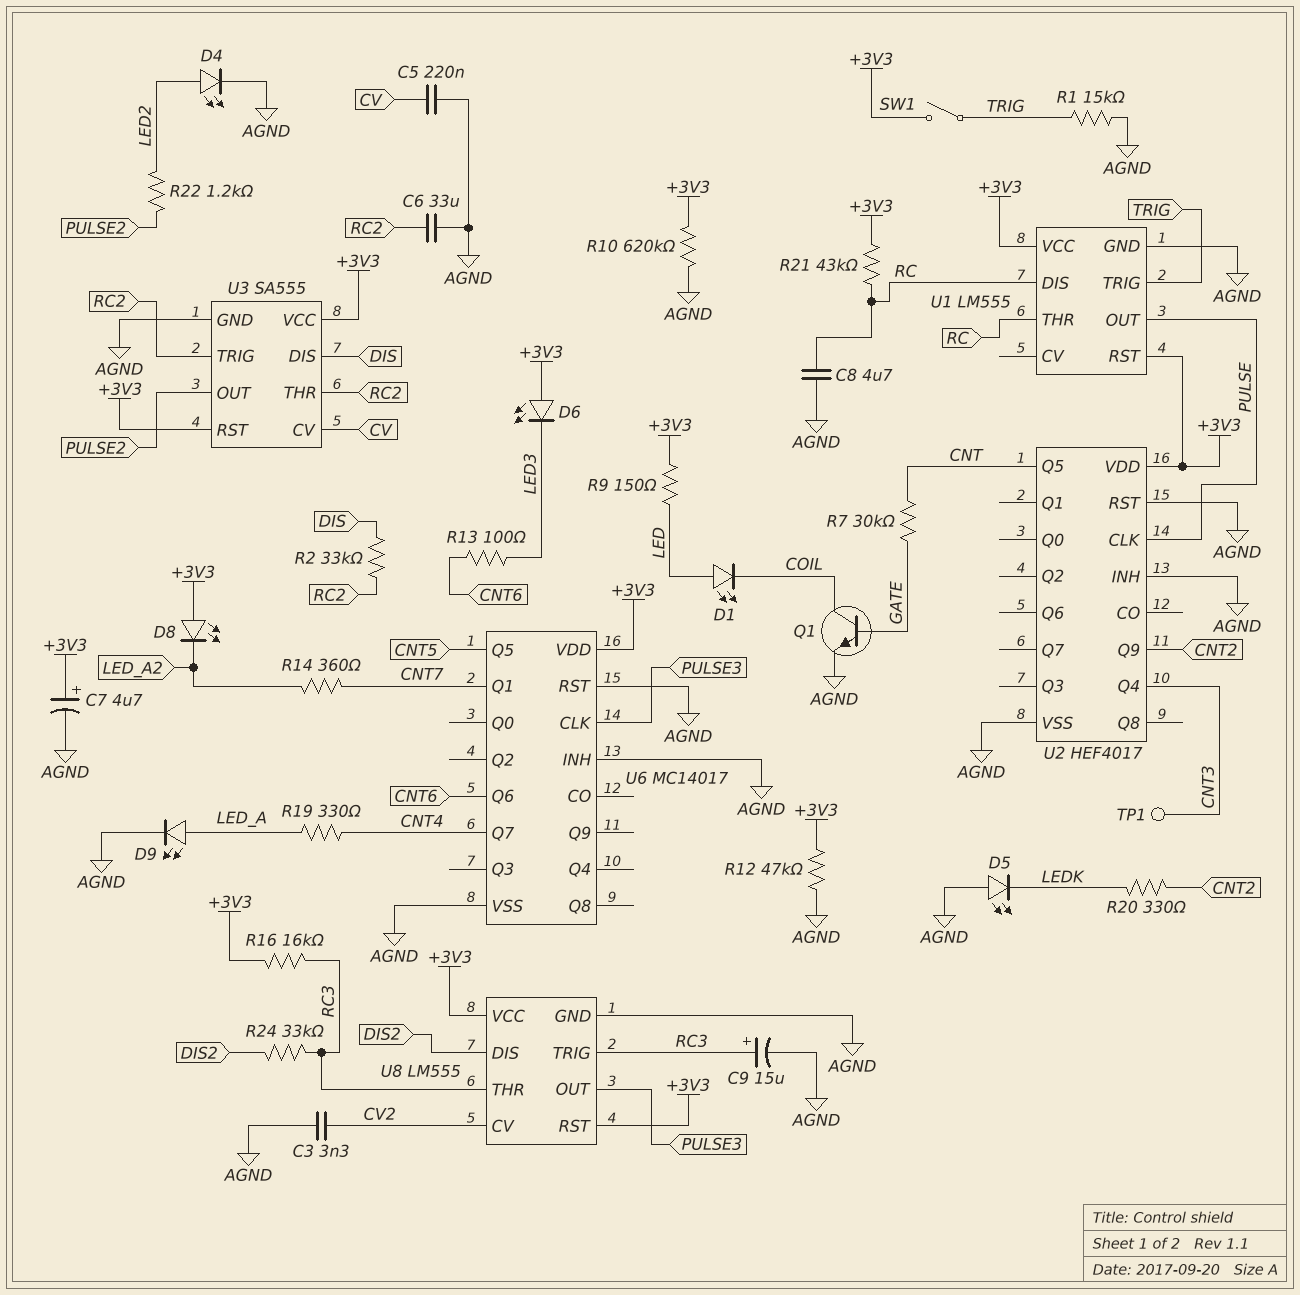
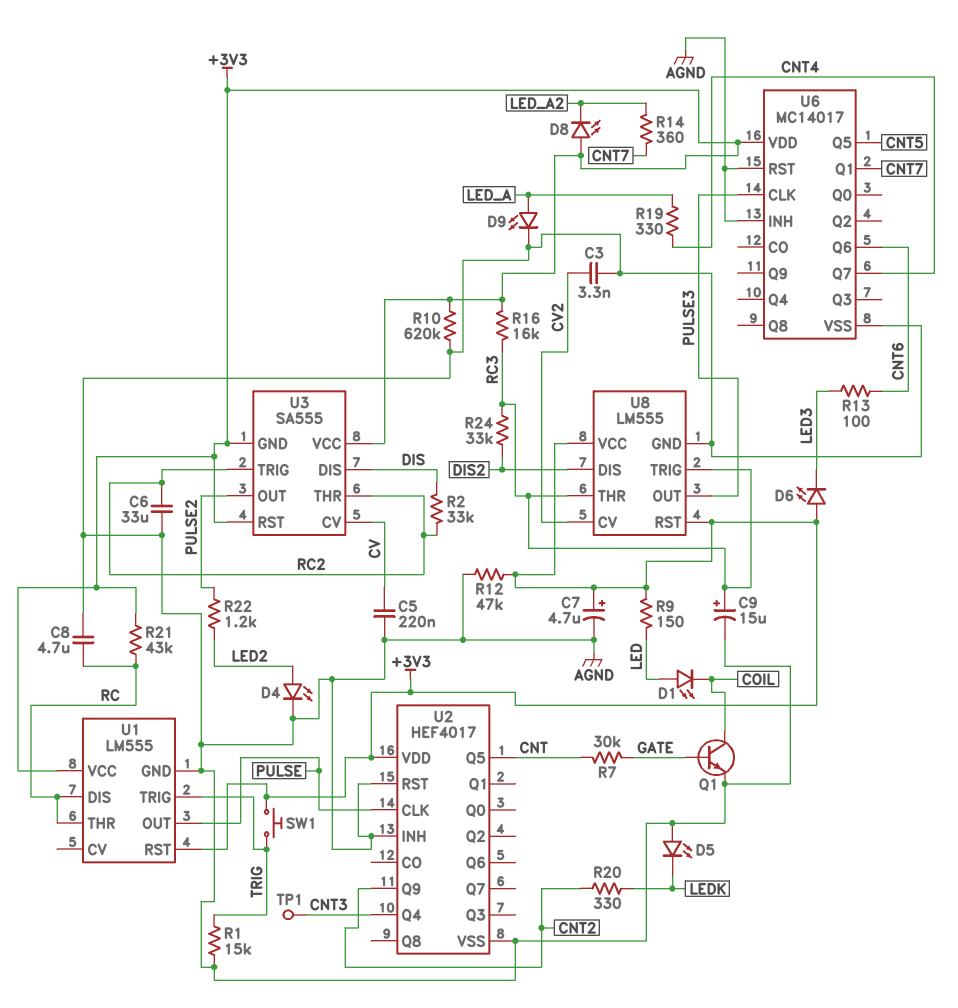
SW1: switch (+3V3, TRIG) -> button (+3V3, TRIG)
U3 pin GND: AGND -> +3V3

